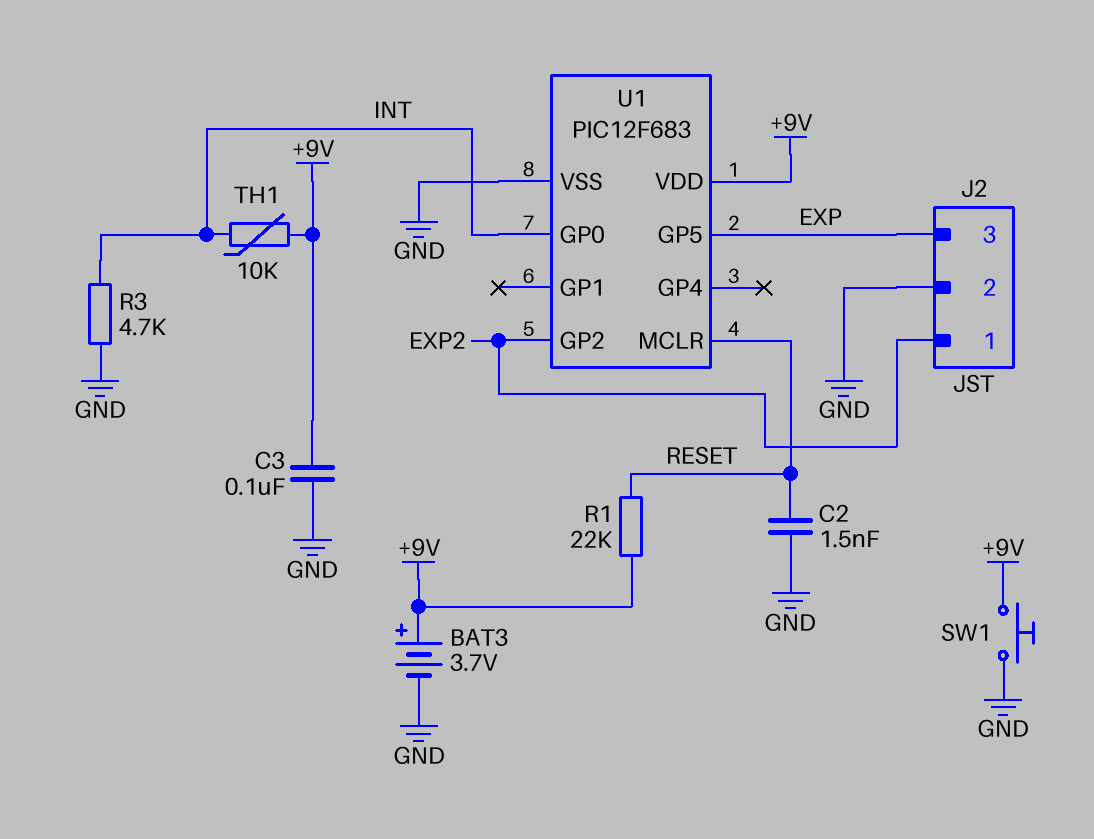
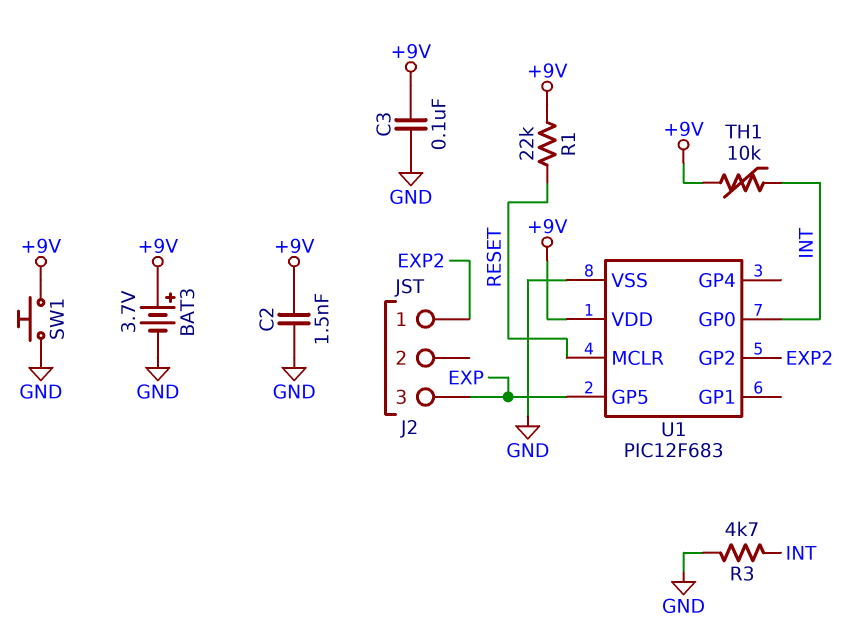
C2: 1.5nF (GND, RESET) -> 1.5nF (+9V, GND)
J2 pin 2: GND -> none

